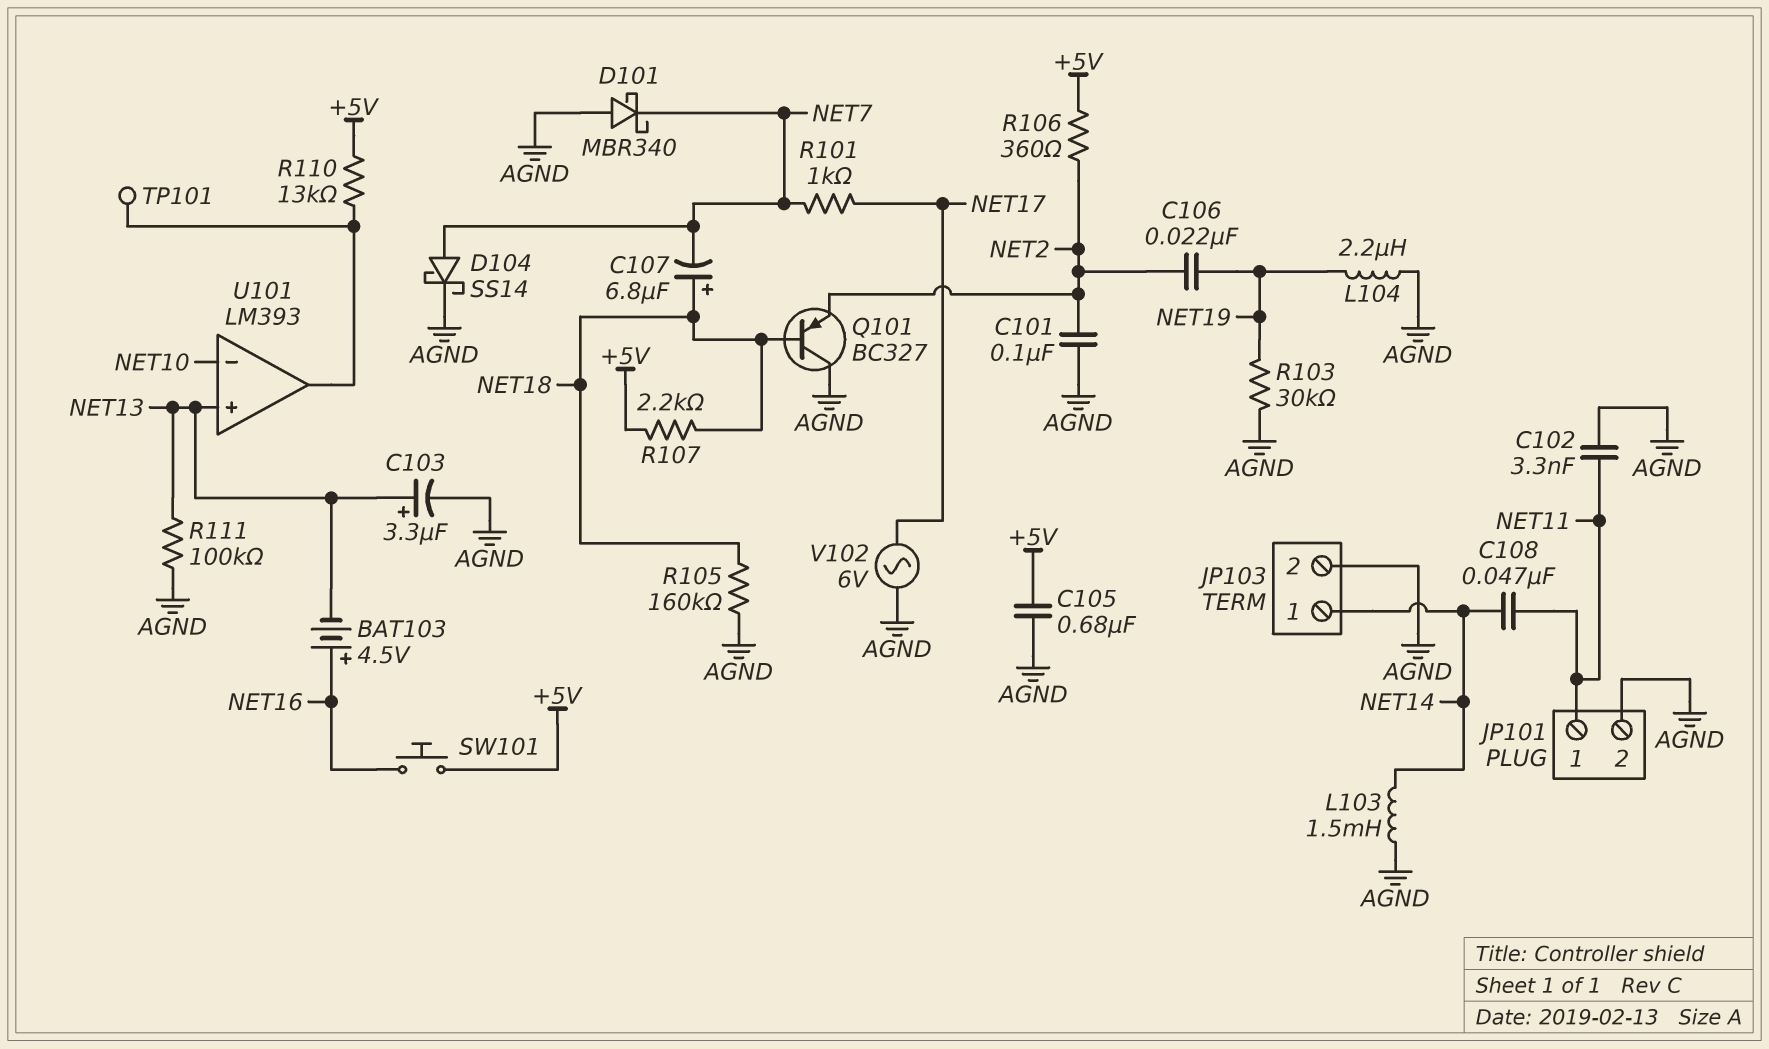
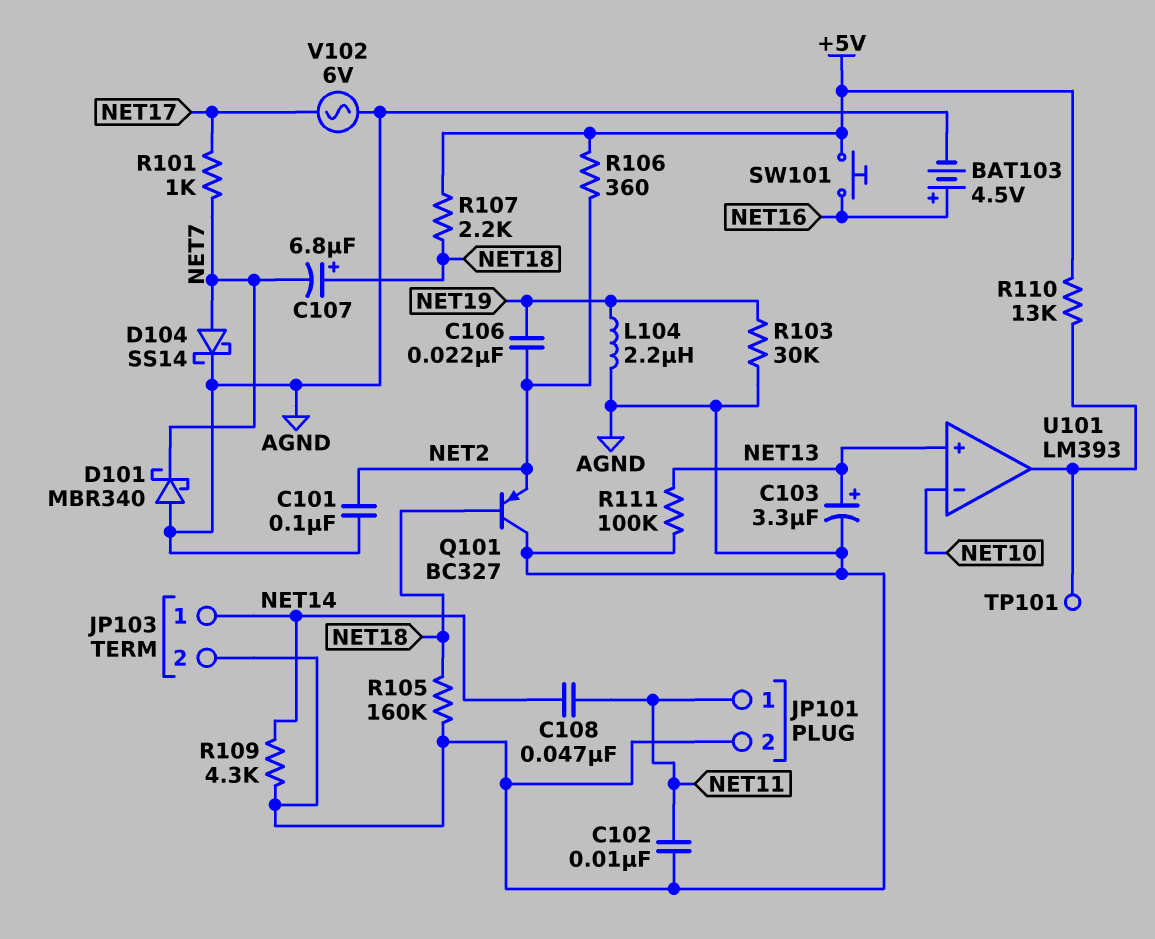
BAT103: 4.5V (plus NET16, minus NET13) -> 4.5V (plus NET16, minus AGND)
C102: 3.3nF (AGND, NET11) -> 10nF (AGND, NET11)
C105: 680nF (+5V, AGND) -> none
L103: 1.5mH (AGND, NET14) -> none
R109: none -> 4.3k (AGND, NET14)

